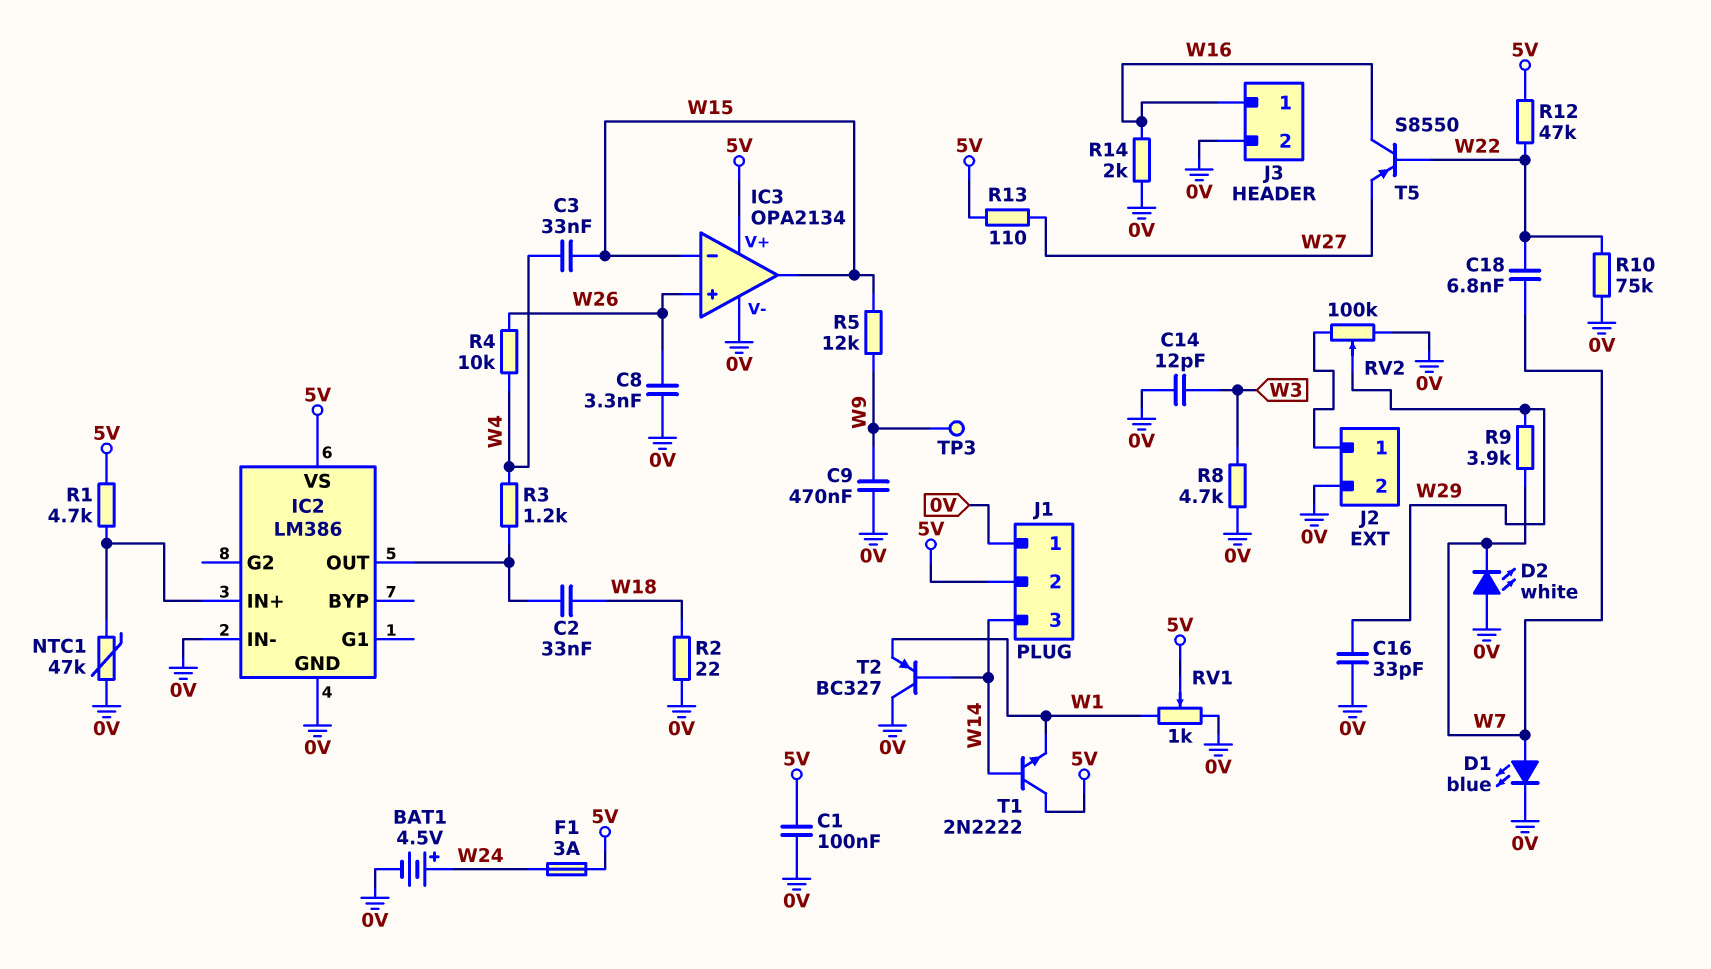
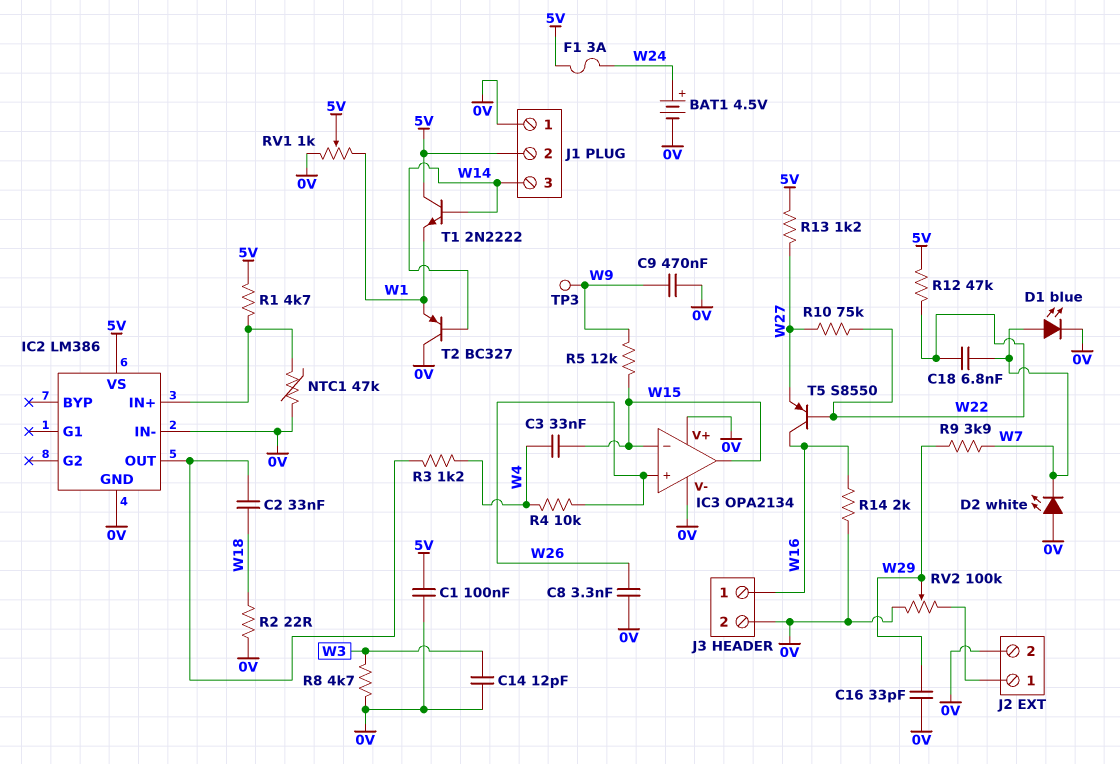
IC3 pin V+: 5V -> 0V
R10: 75k (0V, W22) -> 75k (W22, W27)
R13: 110 (5V, W27) -> 1.2k (5V, W27)

